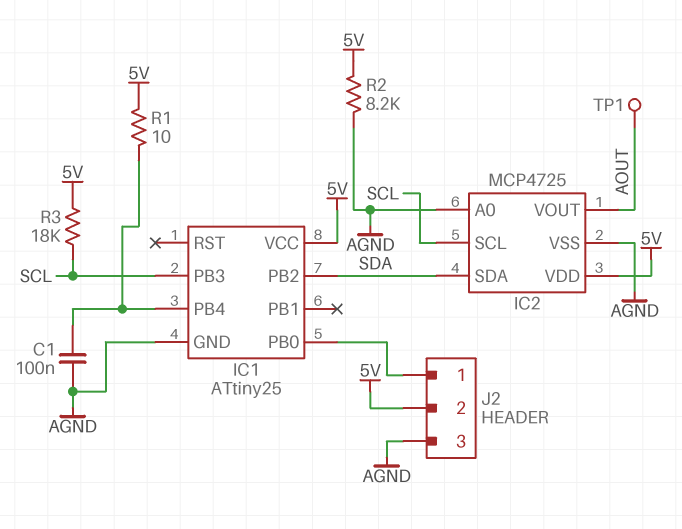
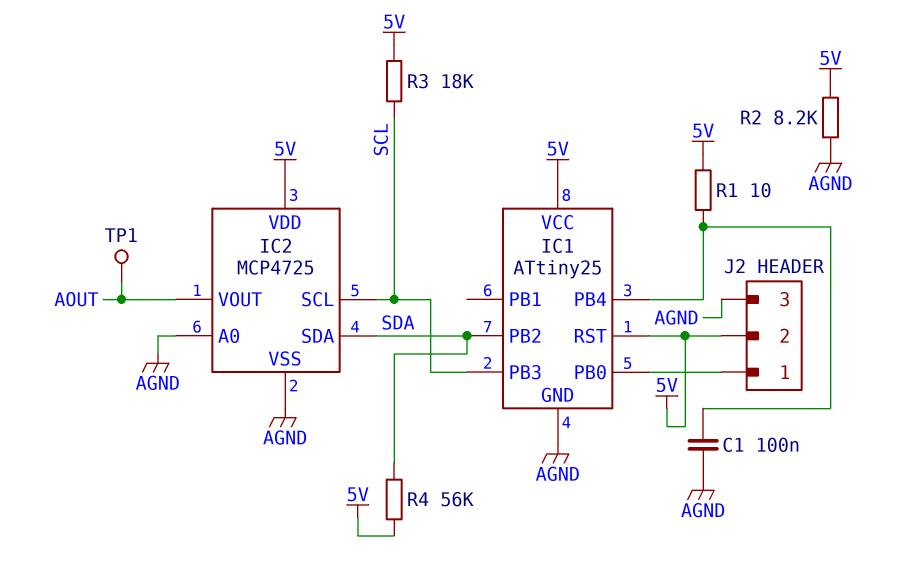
IC1 pin RST: none -> 5V
R4: none -> 56k (5V, SDA)

